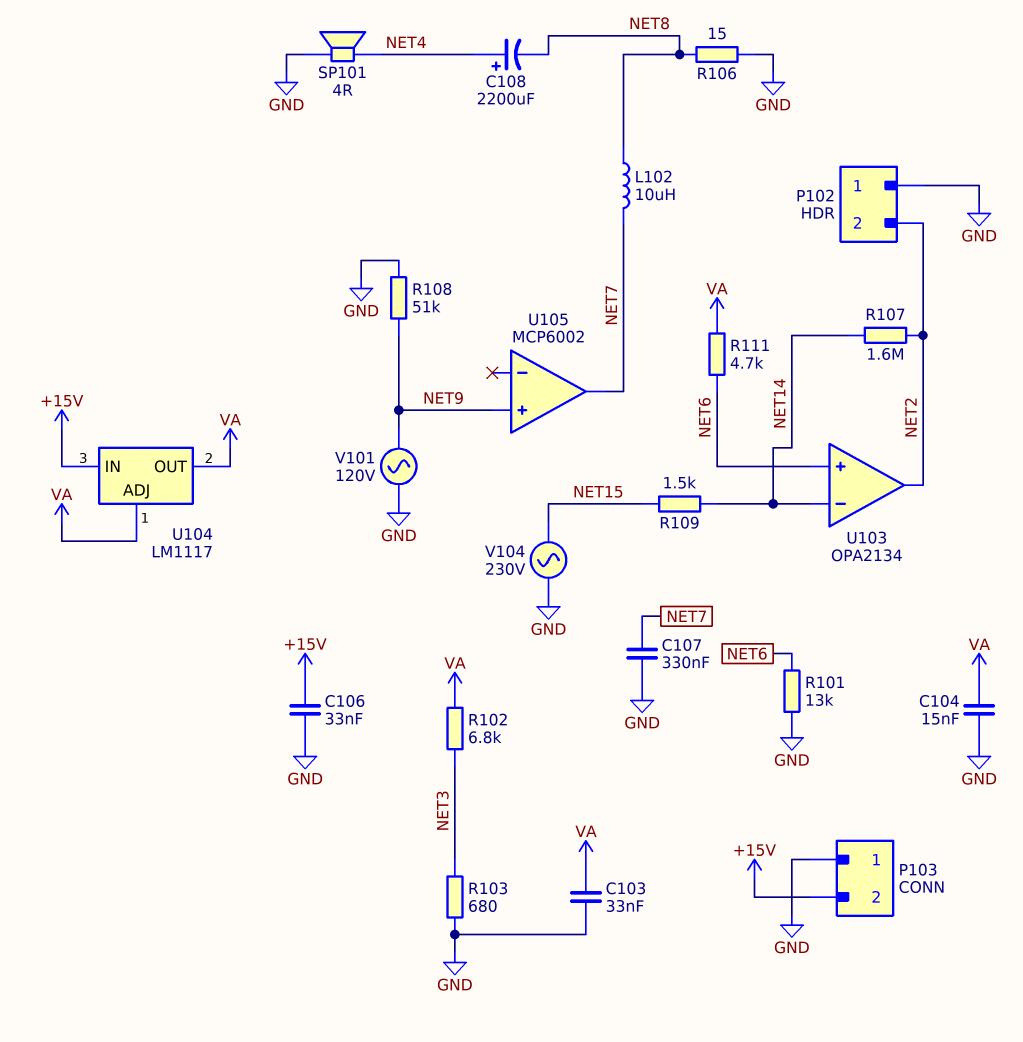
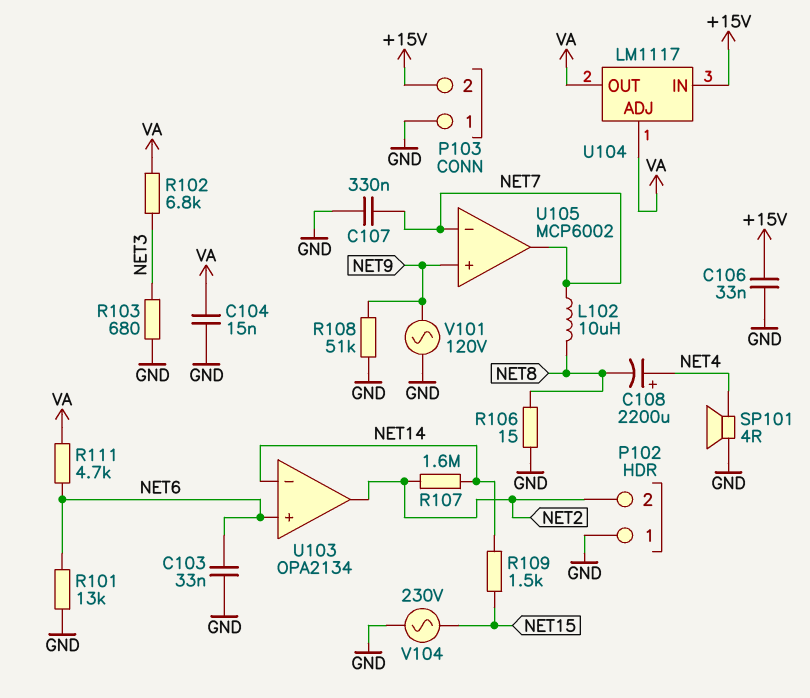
C103: 33nF (GND, VA) -> 33nF (GND, NET6)
U105 pin in-: none -> NET7

